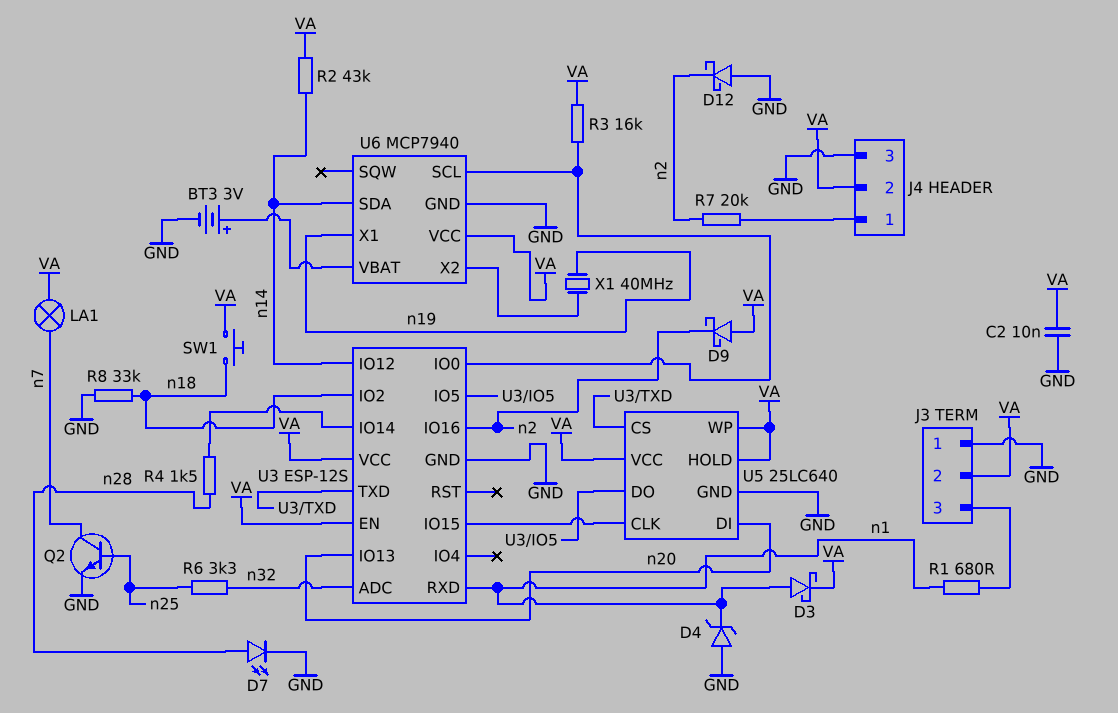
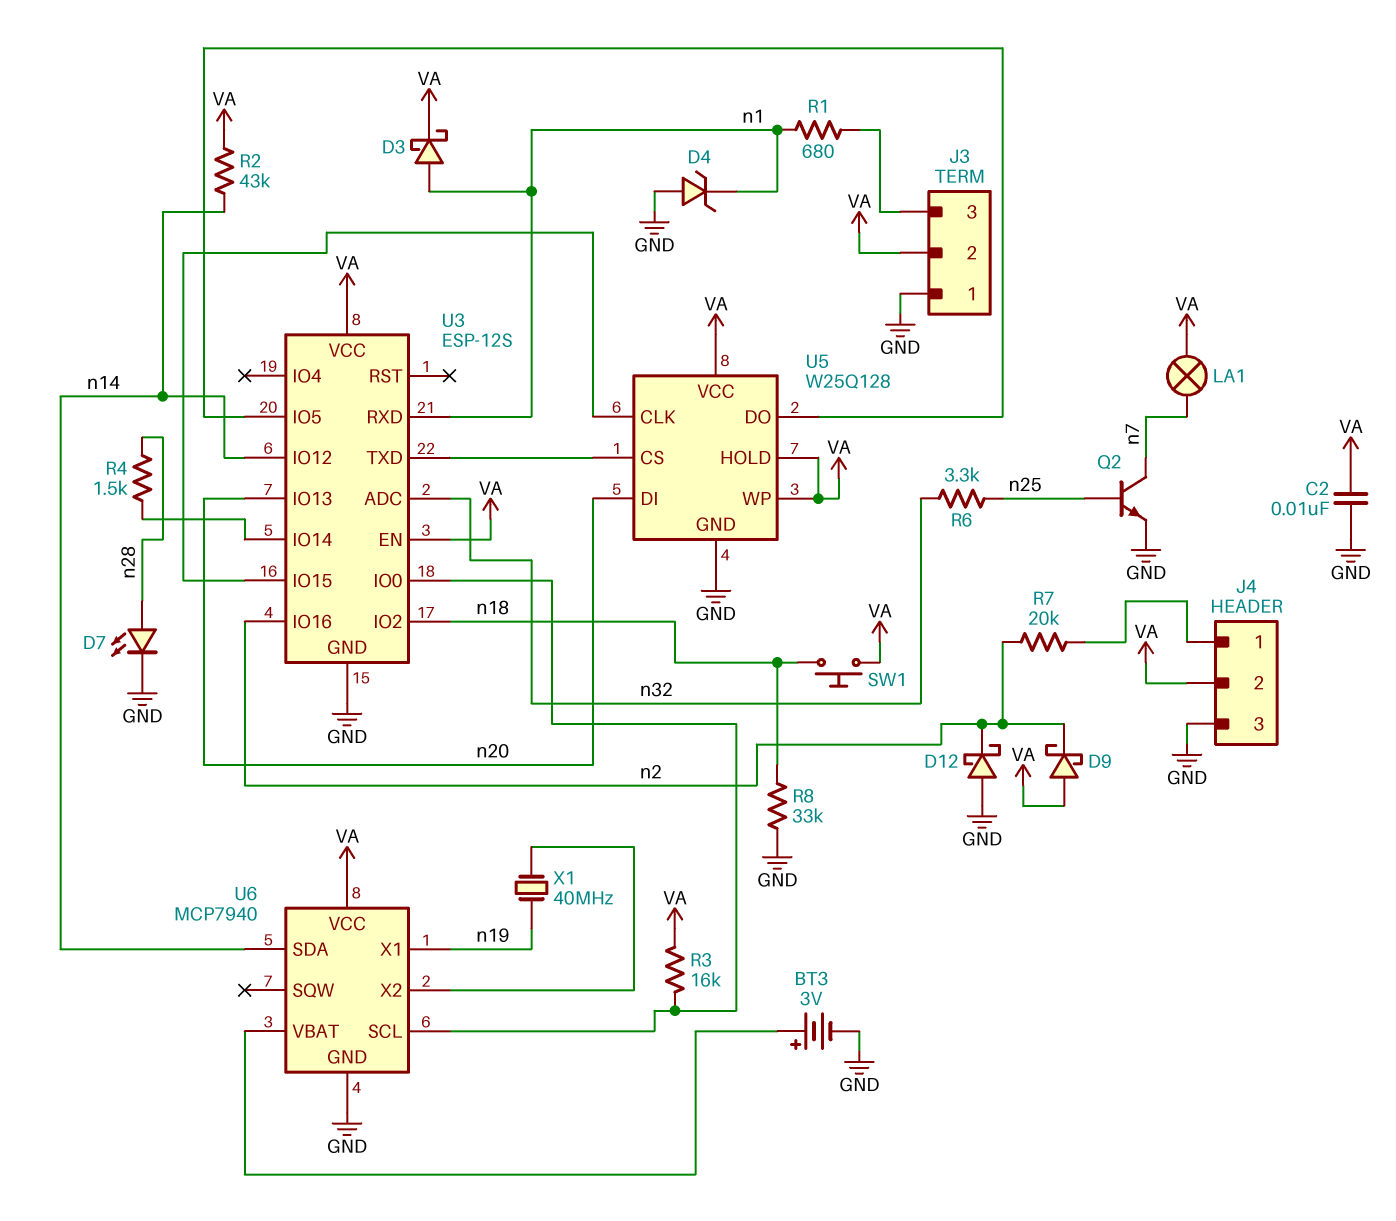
U5: 25LC640 -> W25Q128

